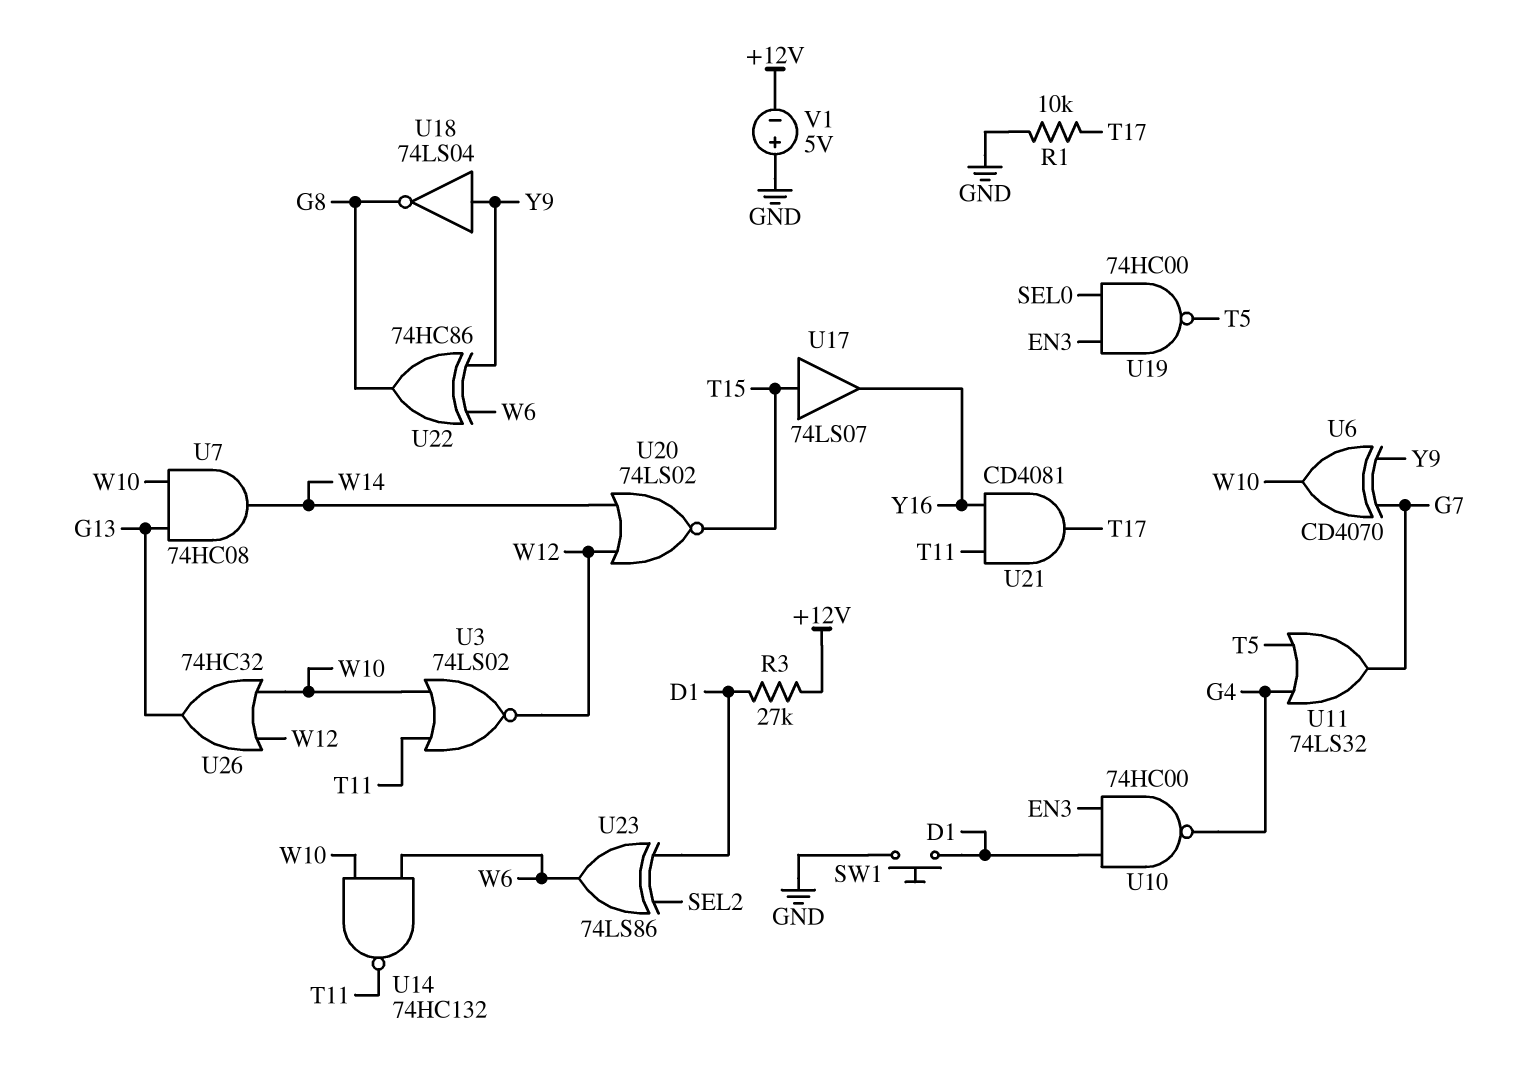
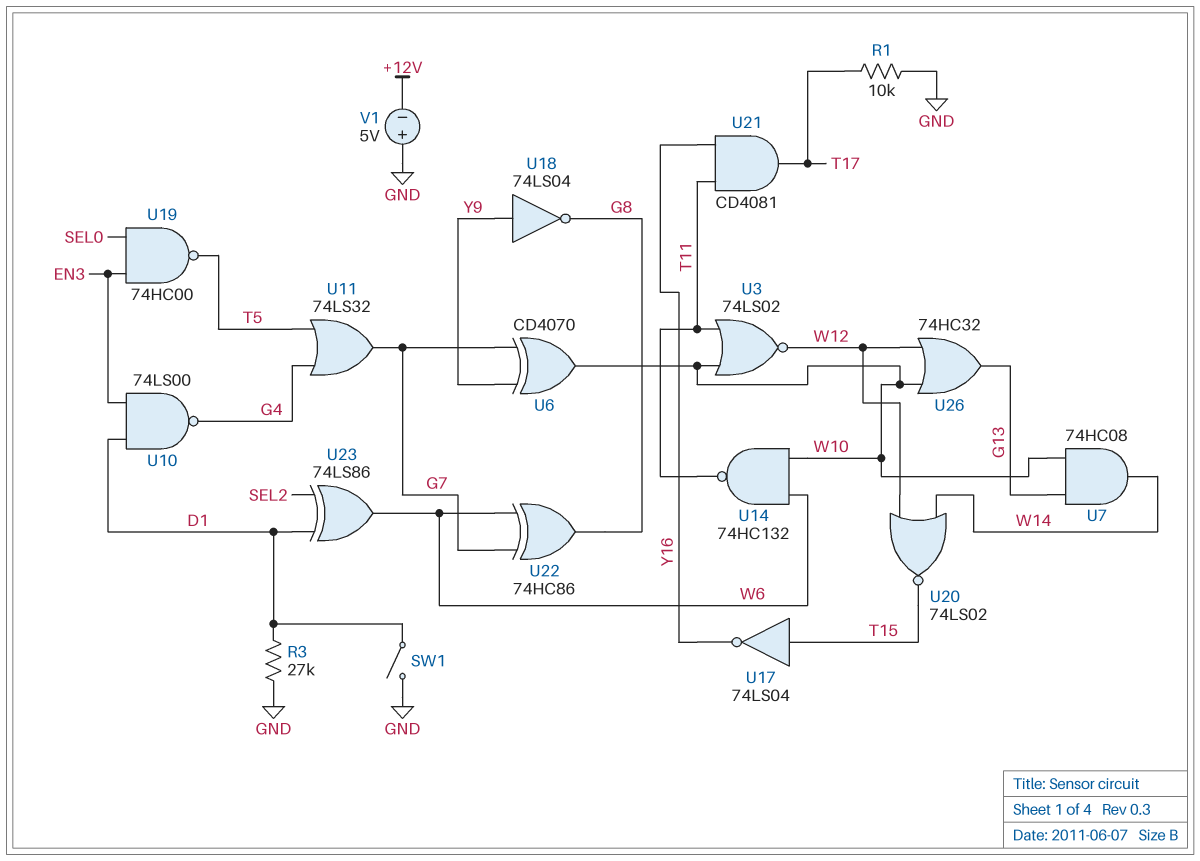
R3: 27k (+12V, D1) -> 27k (D1, GND)
SW1: button (D1, GND) -> switch (D1, GND)
U10: NAND 74HC00 (in D1, in EN3, out G4) -> NAND 74LS00 (in D1, in EN3, out G4)
U17: buffer 74LS07 (in T15, out Y16) -> NOT 74LS04 (in T15, out Y16)
U22: XOR 74HC86 (in W6, in Y9, out G8) -> XOR 74HC86 (in G7, in W6, out G8)

